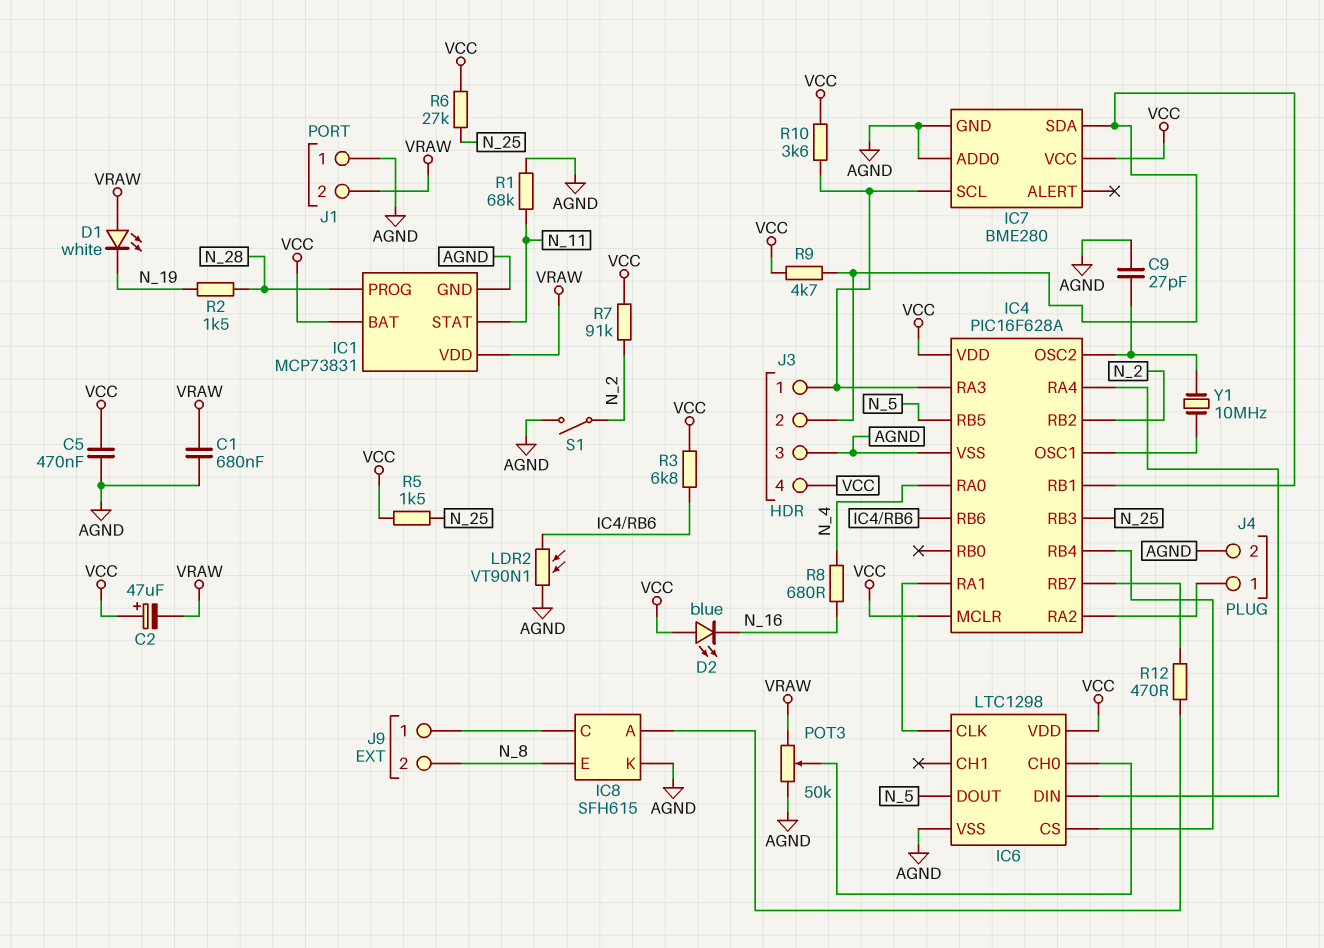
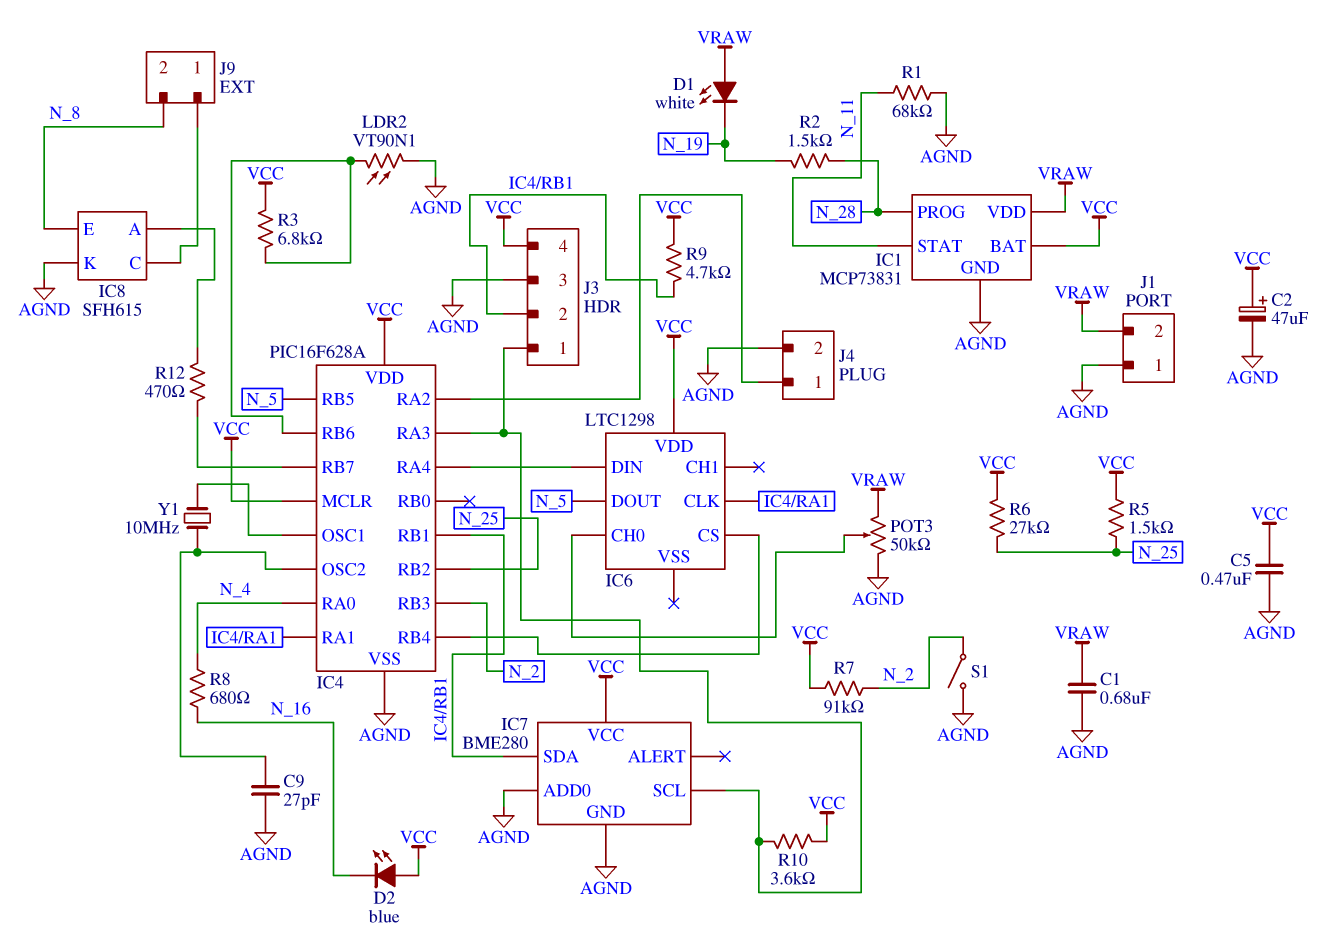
C2: 47uF (plus VCC, minus VRAW) -> 47uF (plus VCC, minus AGND)
IC4 pin RB2: N_2 -> N_25
IC4 pin RB3: N_25 -> N_2
IC6 pin VSS: AGND -> none

